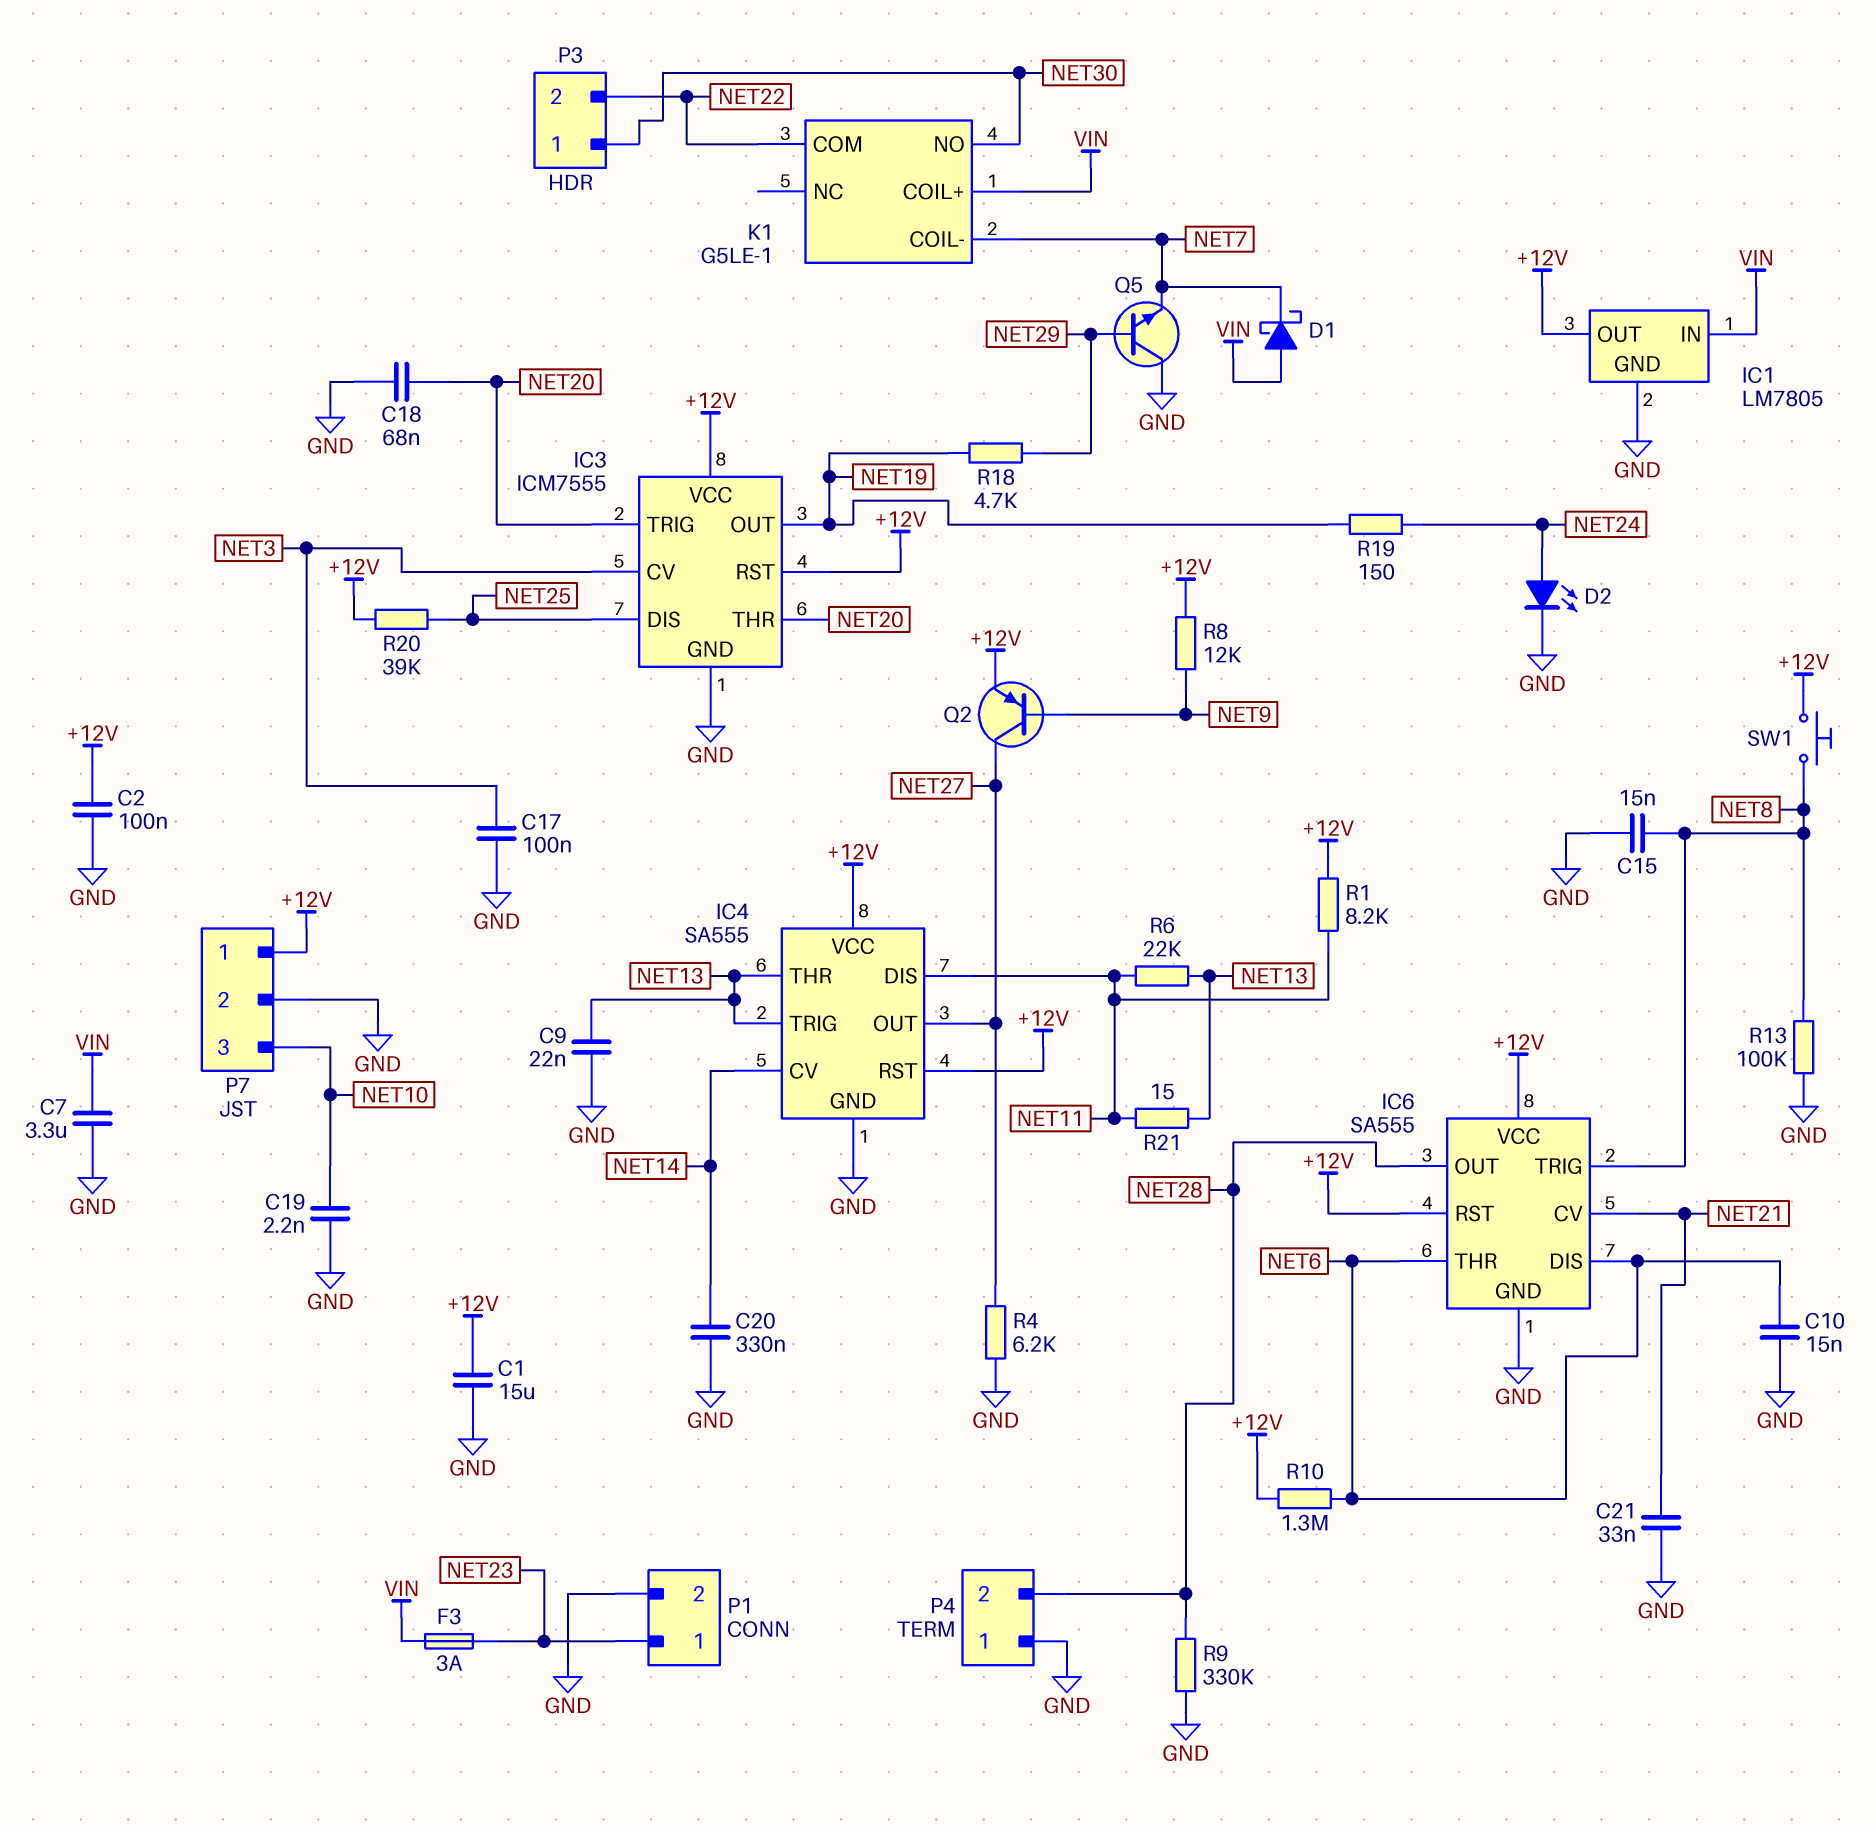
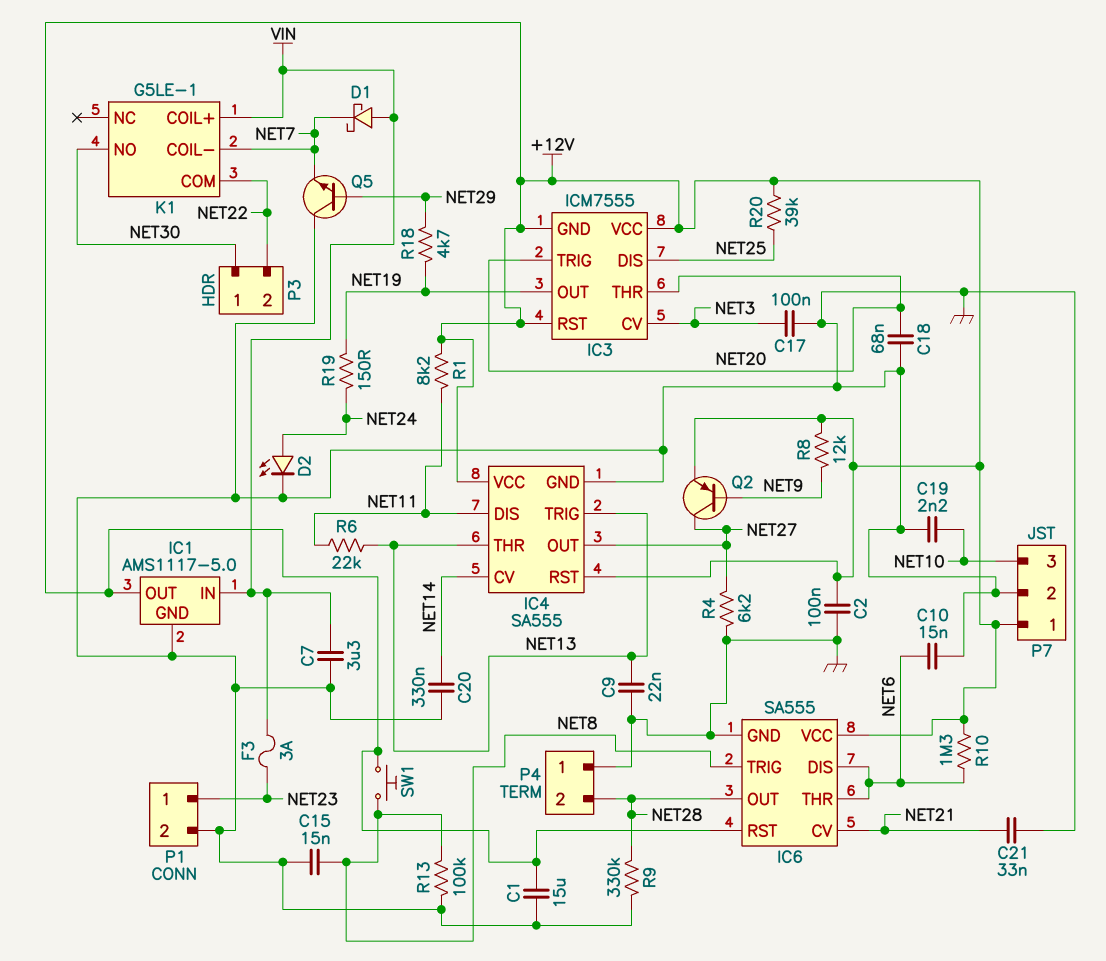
IC1: LM7805 -> AMS1117-5.0
IC3 pin GND: GND -> +12V
R21: 15 (NET11, NET13) -> none

